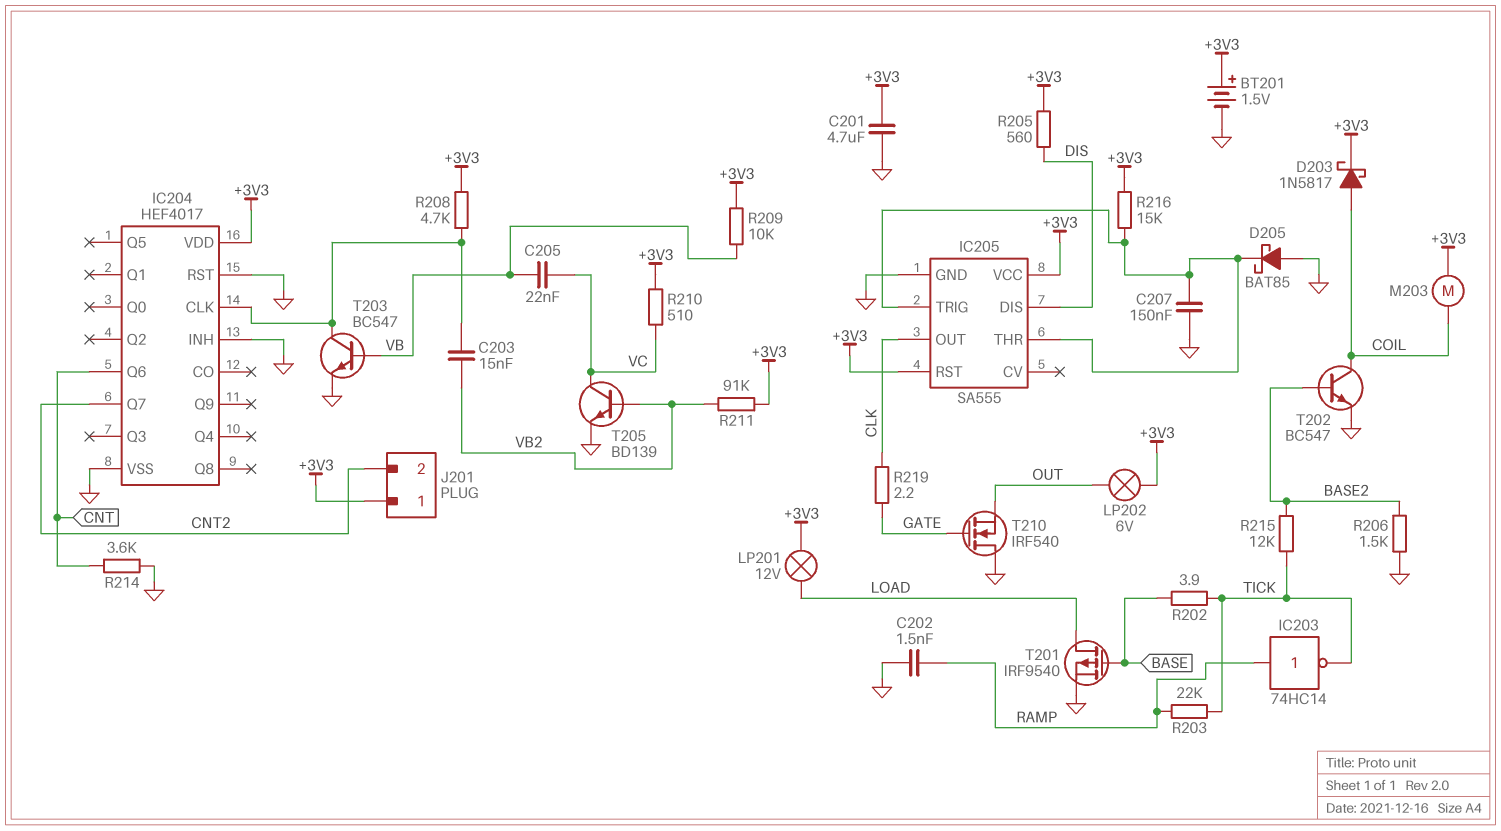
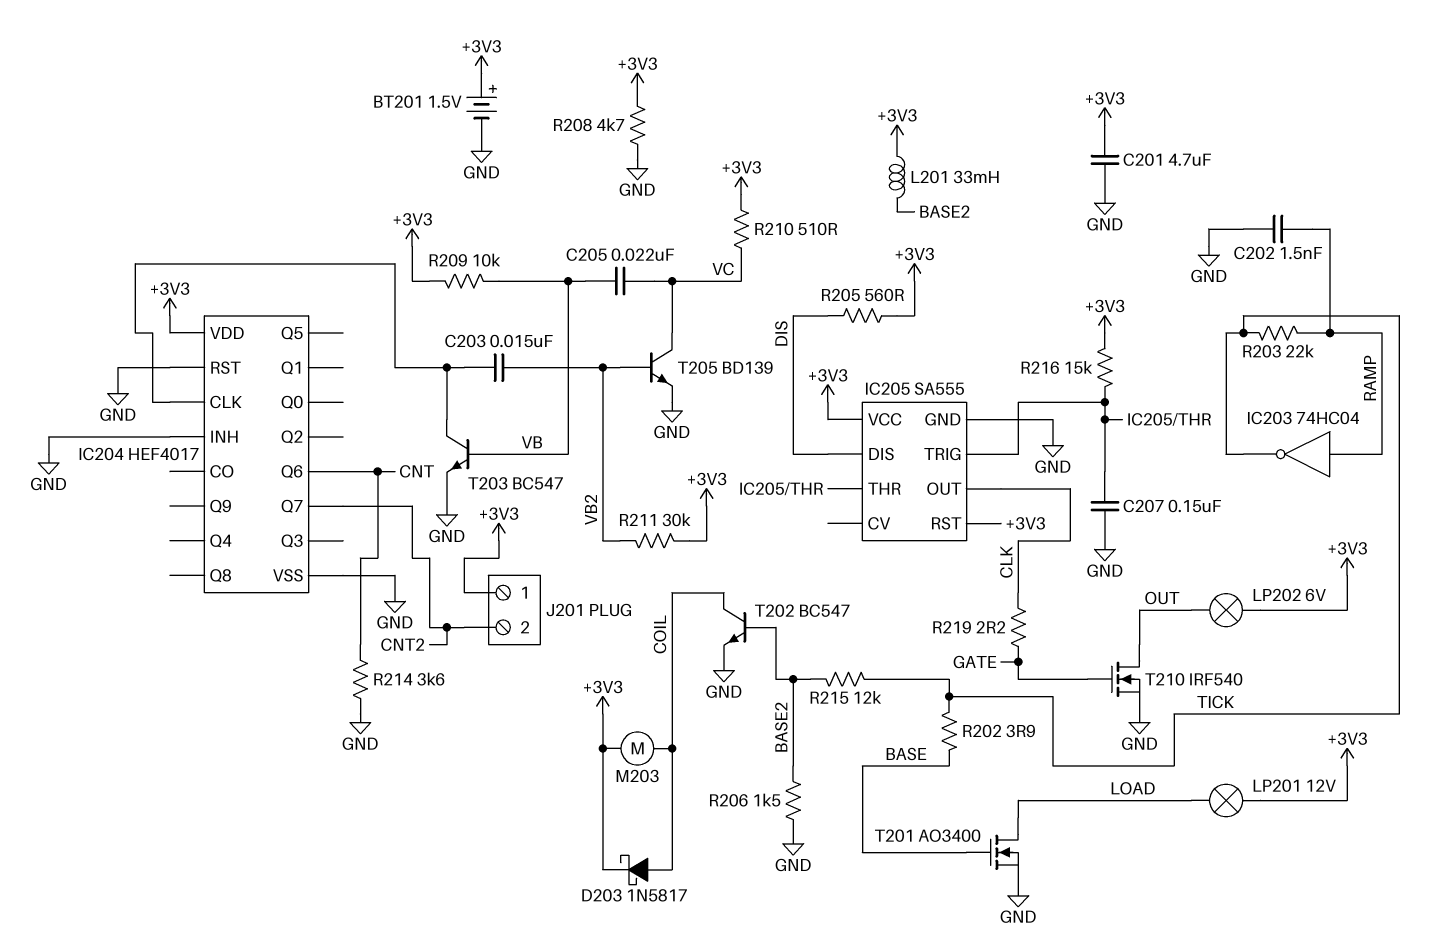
D205: schottky BAT85 (A GND, K IC205/THR) -> none
IC203: NOT 74HC14 (in RAMP, out TICK) -> NOT 74HC04 (in RAMP, out TICK)
L201: none -> 33mH (+3V3, BASE2)
R208: 4.7k (+3V3, IC204/CLK) -> 4.7k (+3V3, GND)
R211: 91k (+3V3, VB2) -> 30k (+3V3, VB2)
T201: PMOS IRF9540 (G BASE, D LOAD, S GND) -> NMOS AO3400 (G BASE, D LOAD, S GND)
T210: NMOS IRF540 (G GATE, D GND, S OUT) -> NMOS IRF540 (G GATE, D OUT, S GND)

